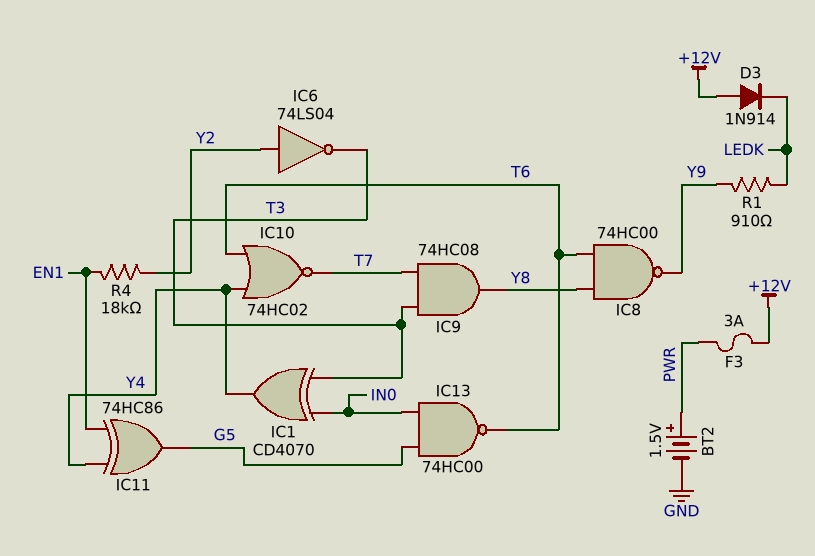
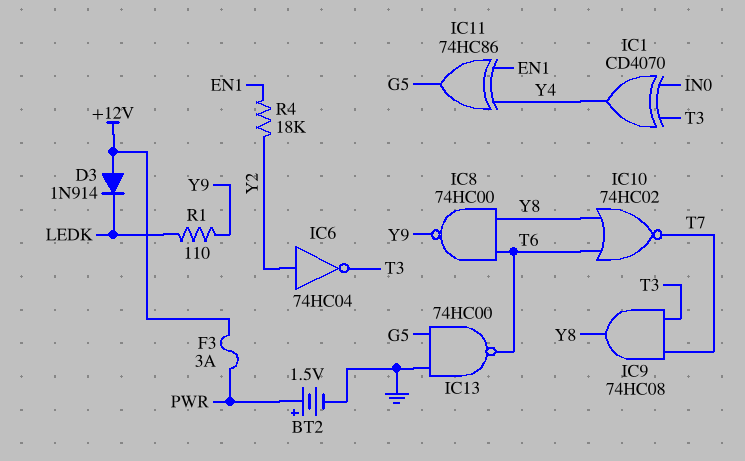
IC6: NOT 74LS04 (in Y2, out T3) -> NOT 74HC04 (in Y2, out T3)
IC10: NOR 74HC02 (in T6, in Y4, out T7) -> NOR 74HC02 (in T6, in Y8, out T7)
IC13: NAND 74HC00 (in G5, in IN0, out T6) -> NAND 74HC00 (in G5, in GND, out T6)
R1: 910 (LEDK, Y9) -> 110 (LEDK, Y9)

